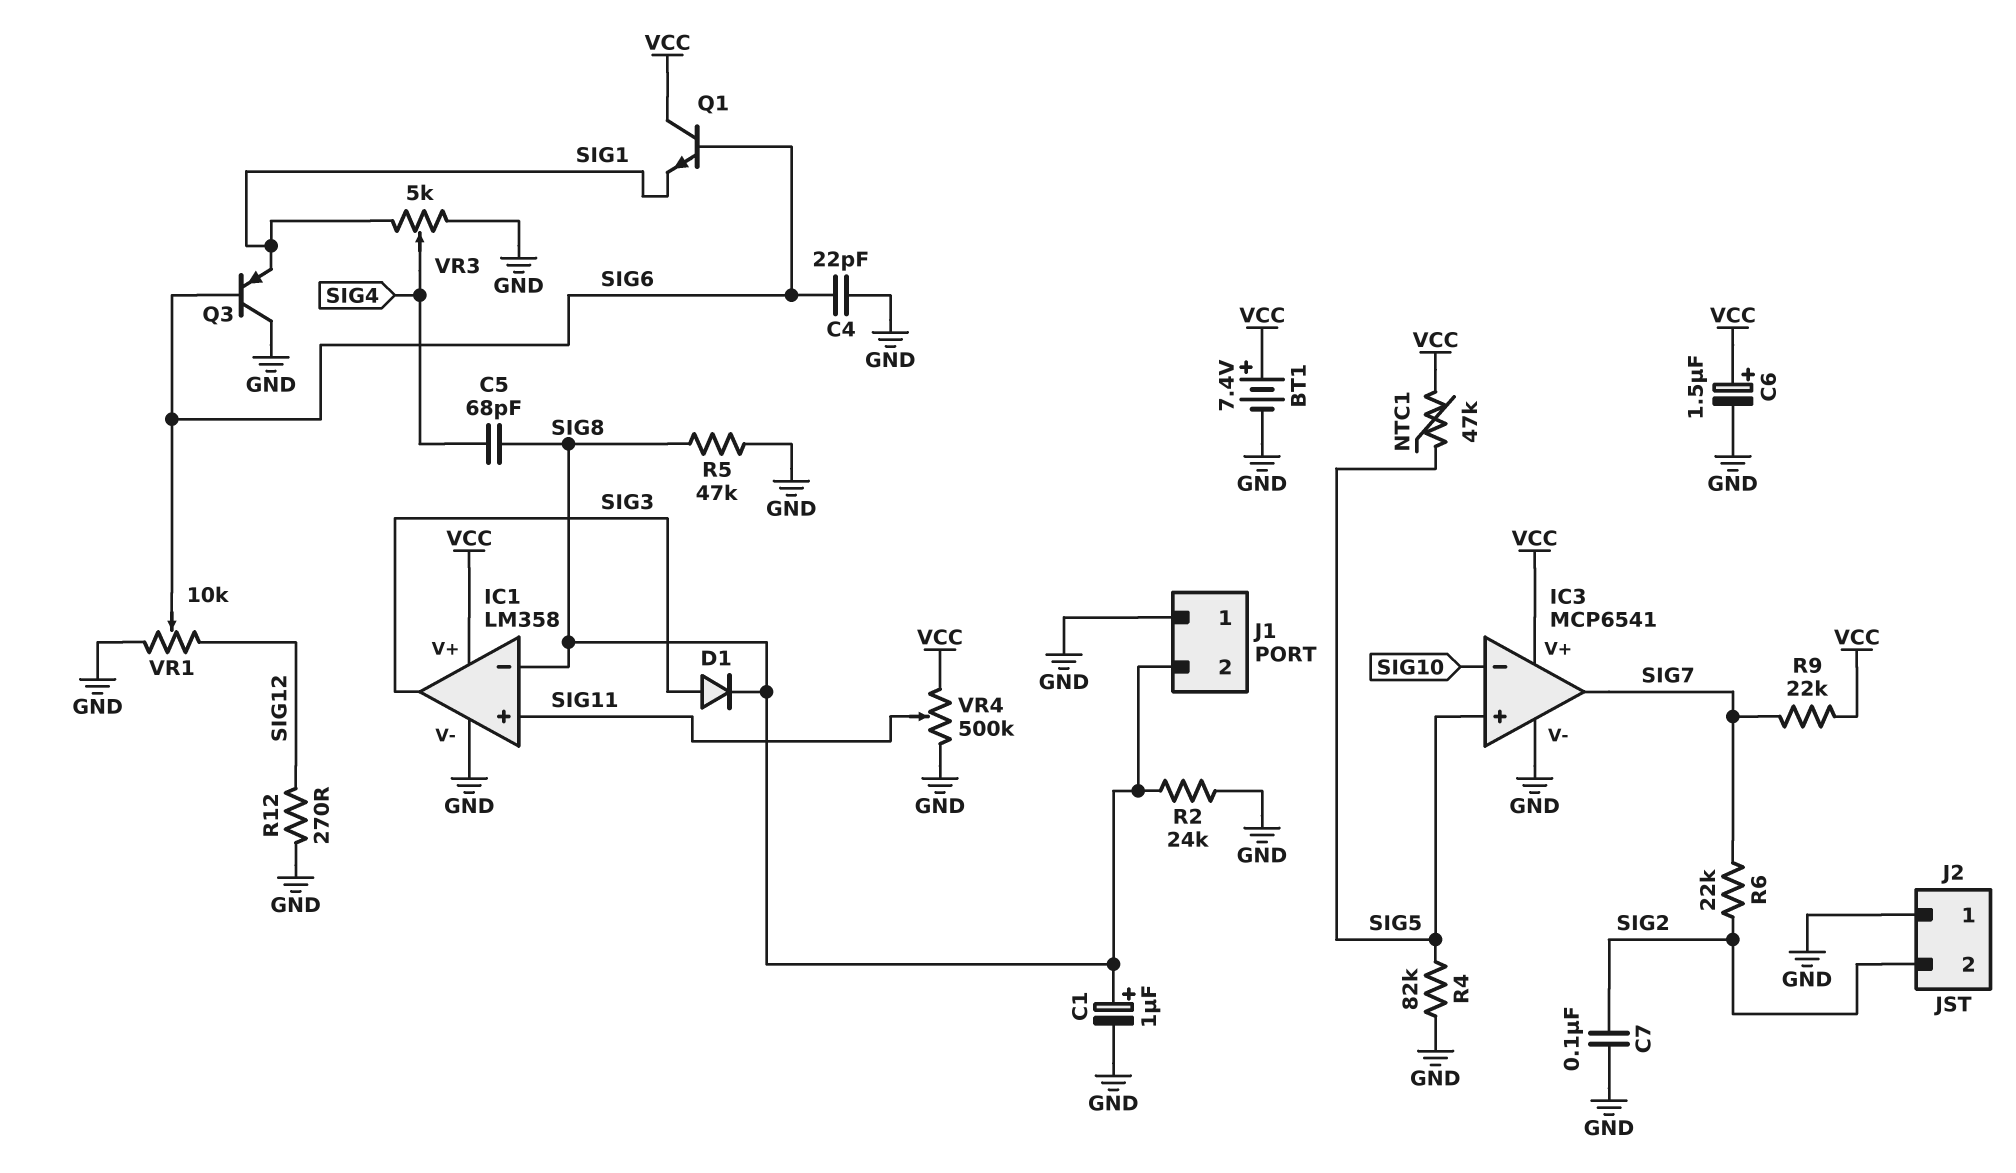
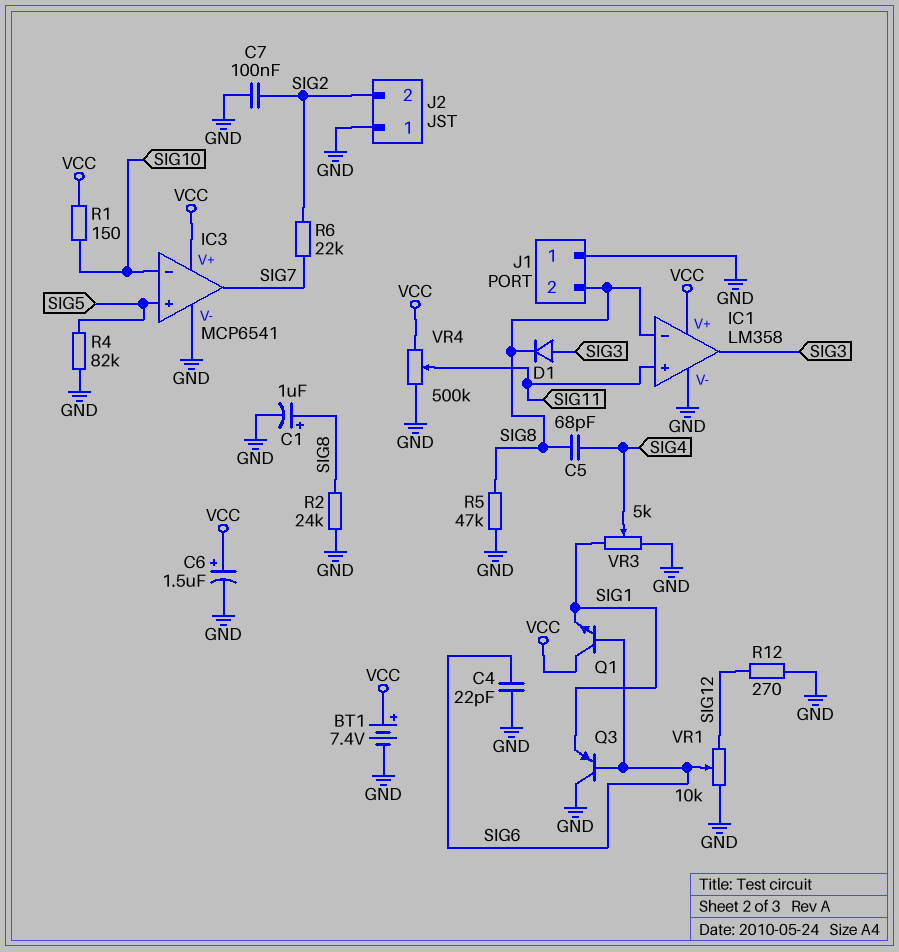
NTC1: 47k (SIG5, VCC) -> none
R1: none -> 150 (SIG10, VCC)
R9: 22k (SIG7, VCC) -> none

